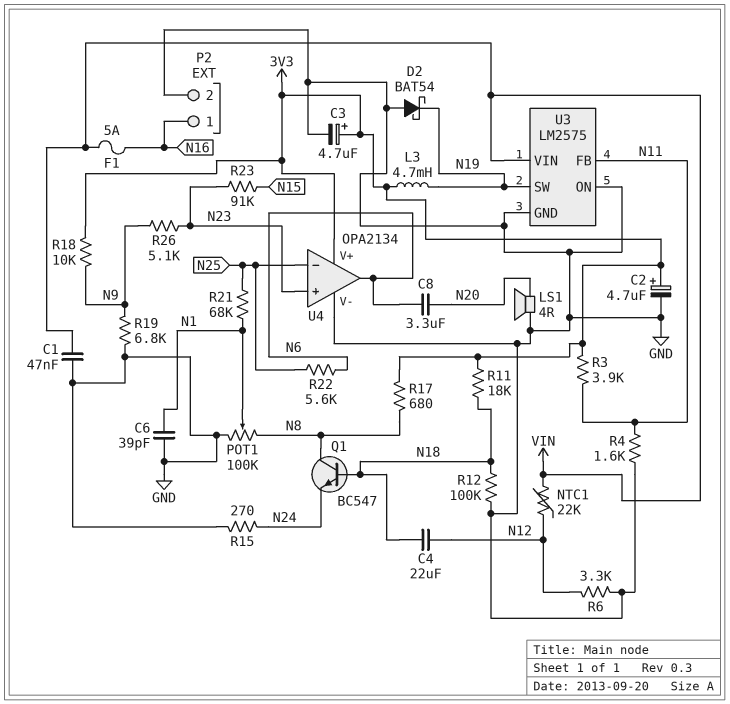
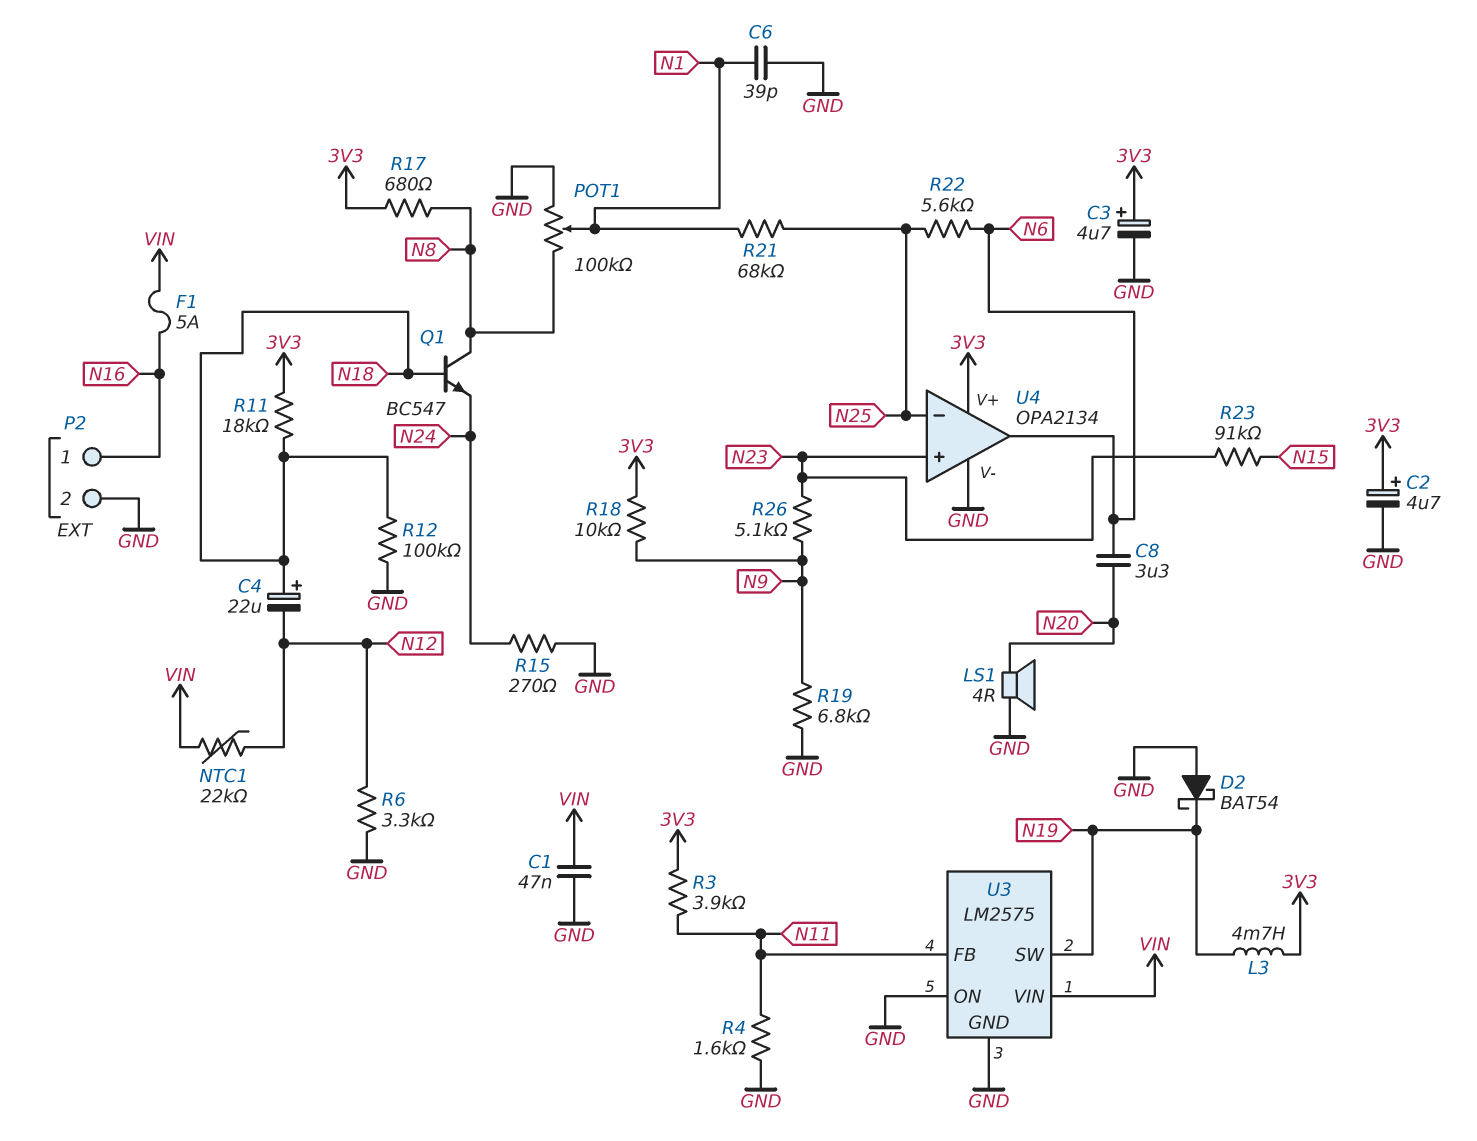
C4: 22uF (N12, N18) -> 22uF (plus N18, minus N12)

